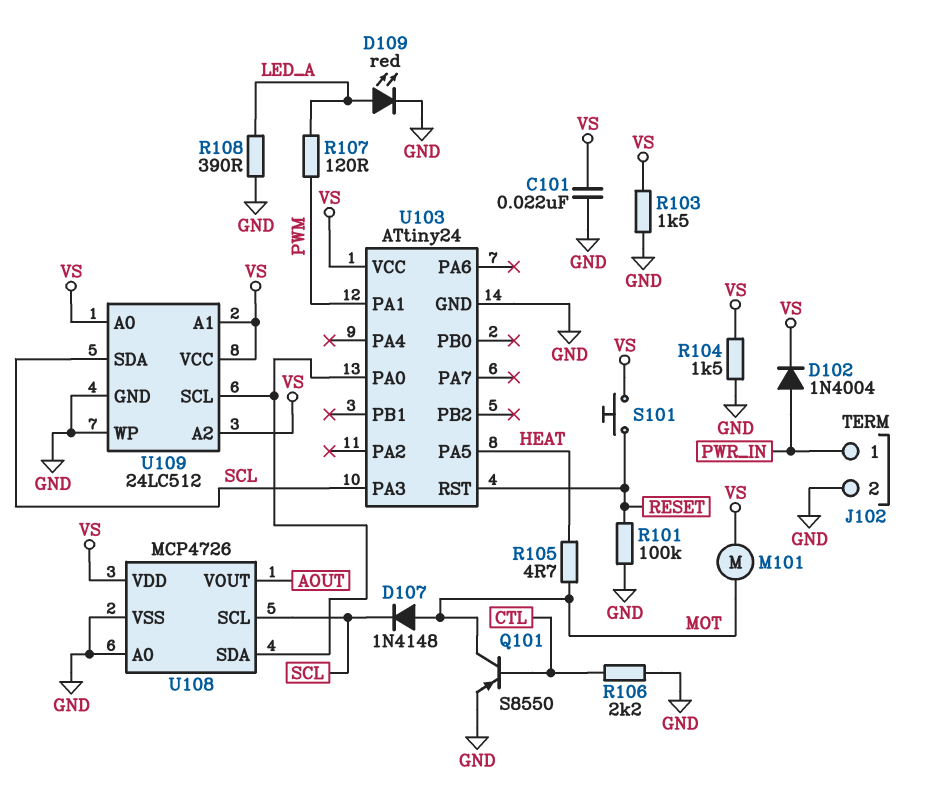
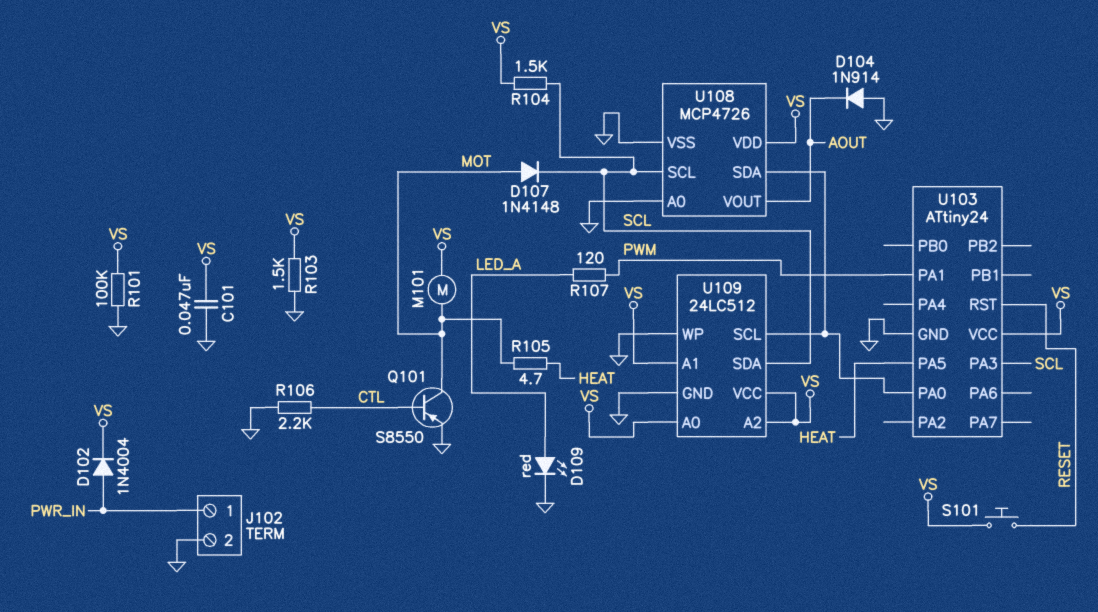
C101: 22nF (GND, VS) -> 47nF (GND, VS)
D104: none -> diode 1N914 (A GND, K AOUT)
R101: 100k (GND, RESET) -> 100k (GND, VS)
R104: 1.5k (GND, VS) -> 1.5k (SCL, VS)
R108: 390 (GND, LED_A) -> none

